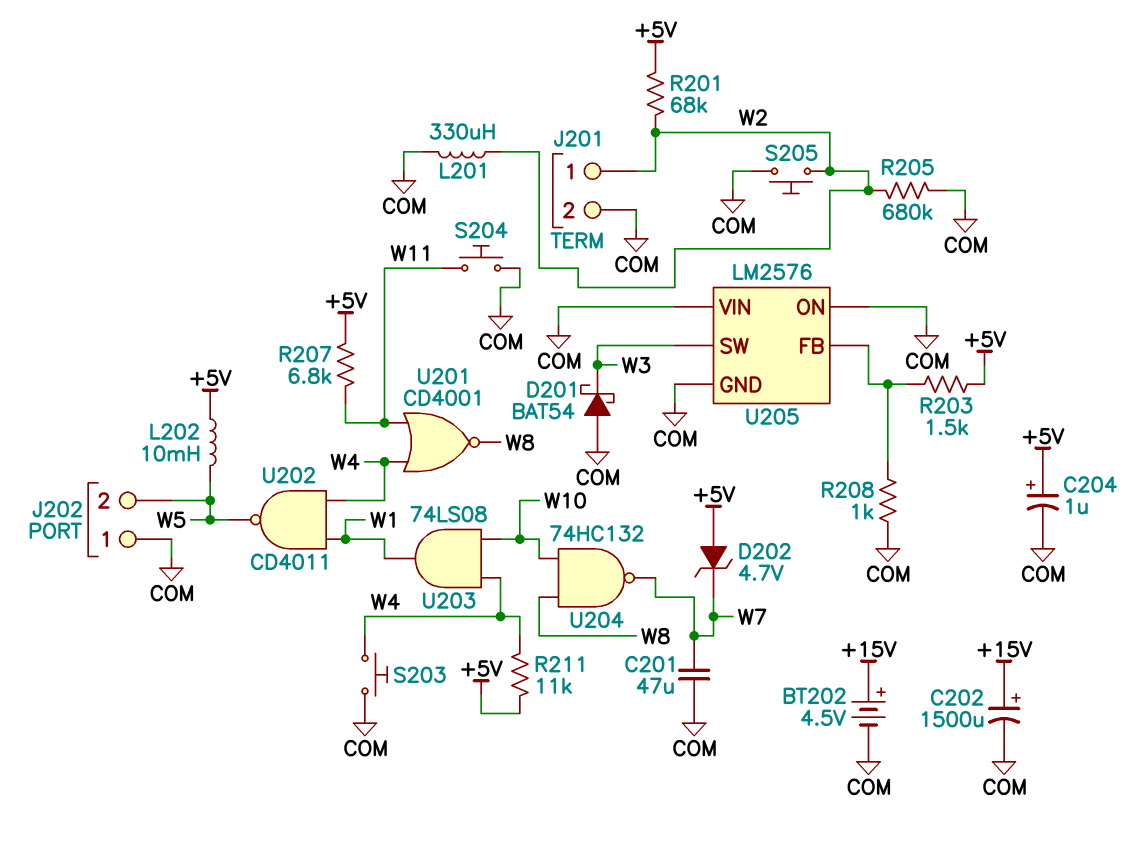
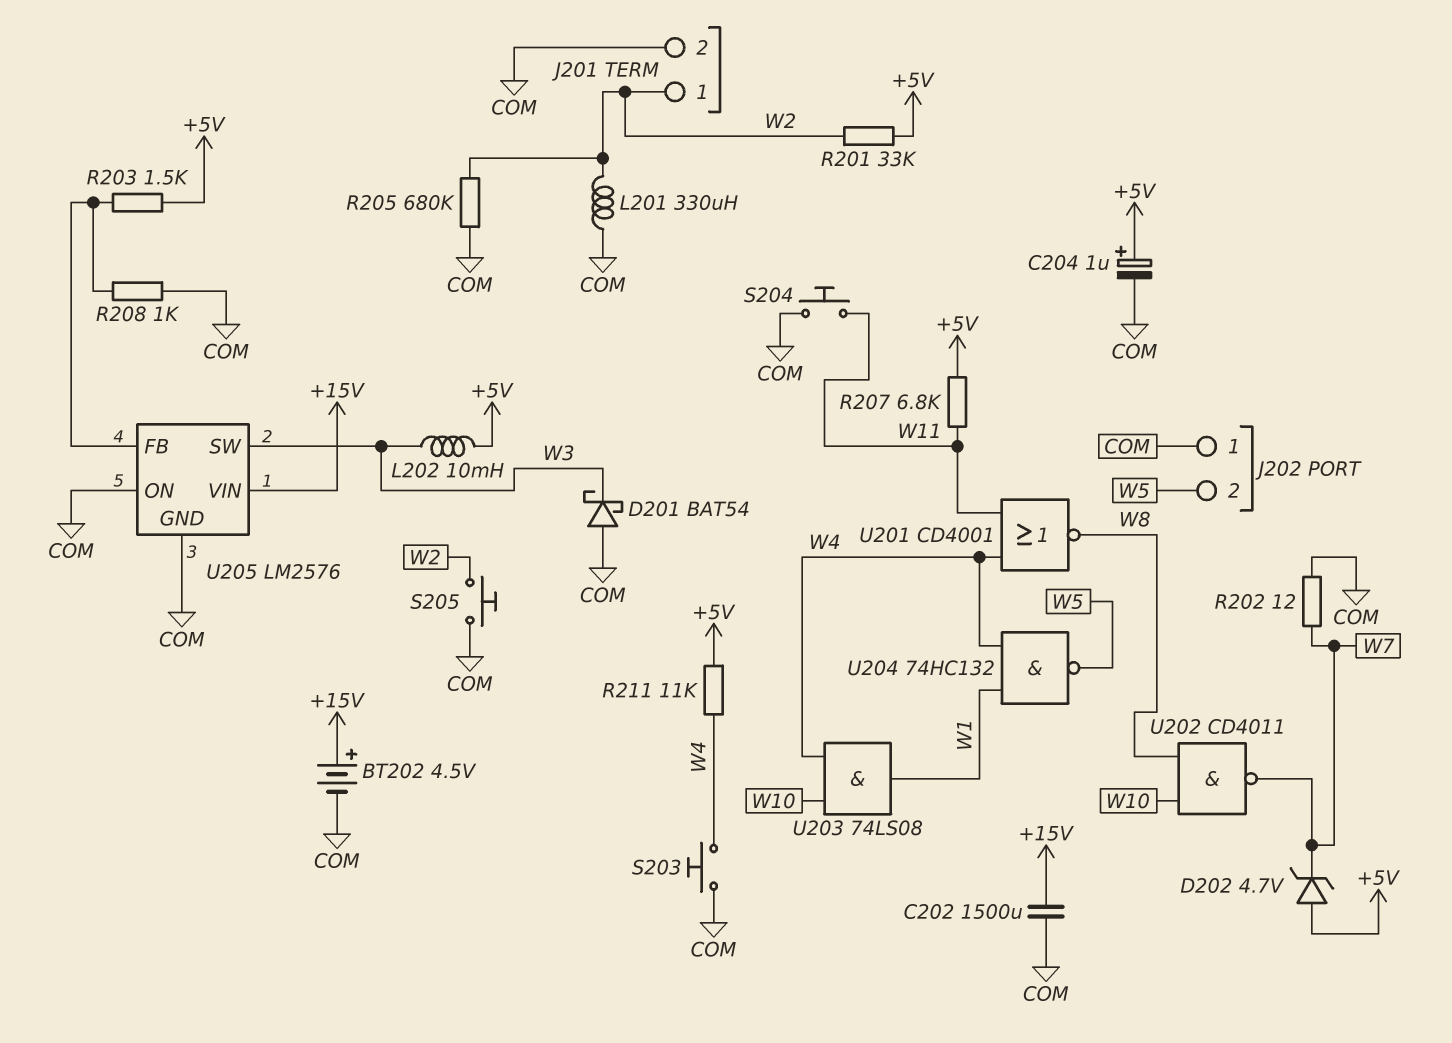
C201: 47uF (COM, W7) -> none
C202: 1500uF (plus +15V, minus COM) -> 1500uF (+15V, COM)
L202: 10mH (+5V, W5) -> 10mH (+5V, W3)
R201: 68k (+5V, W2) -> 33k (+5V, W2)
R202: none -> 12 (COM, W7)
U202: NAND CD4011 (in W1, in W4, out W5) -> NAND CD4011 (in W8, in W10, out W7)
U204: NAND 74HC132 (in W8, in W10, out W7) -> NAND 74HC132 (in W1, in W4, out W5)
U205 pin VIN: COM -> +15V

